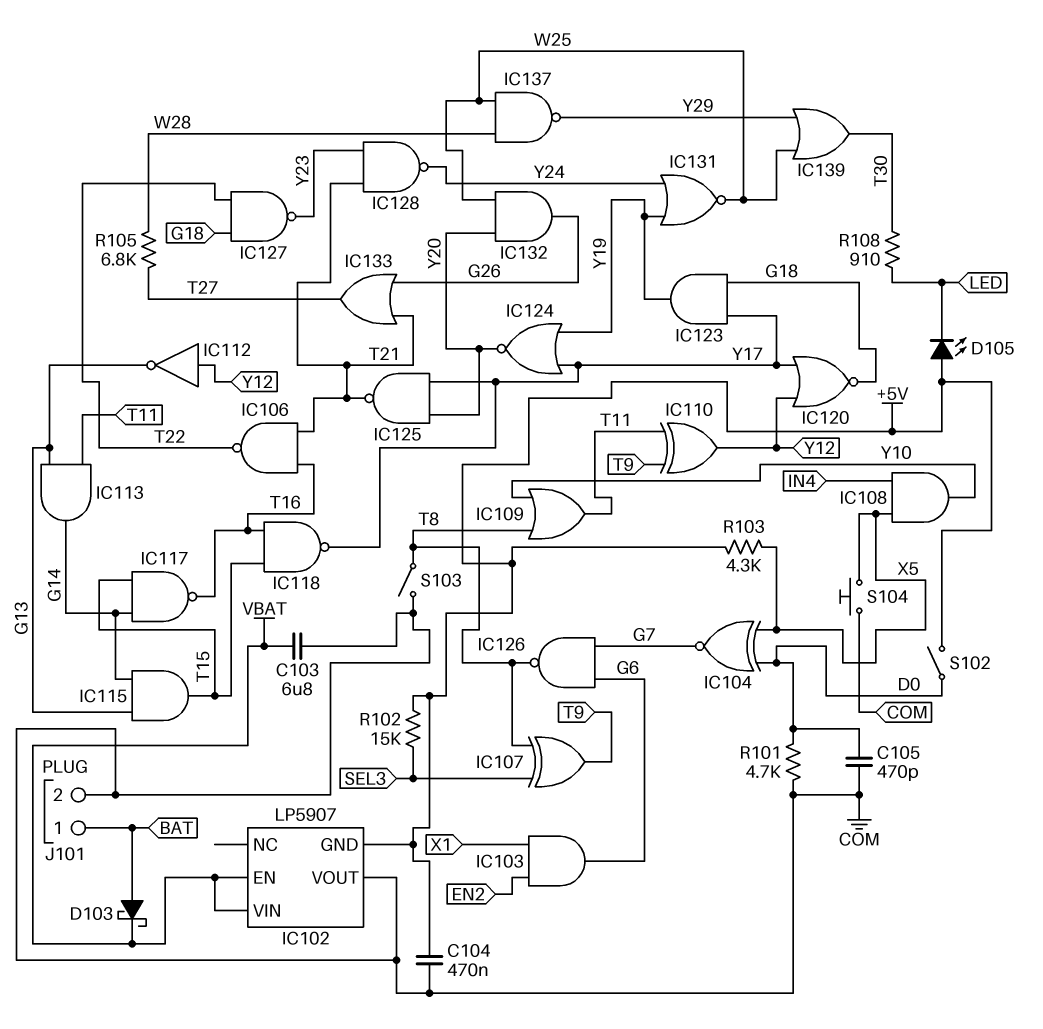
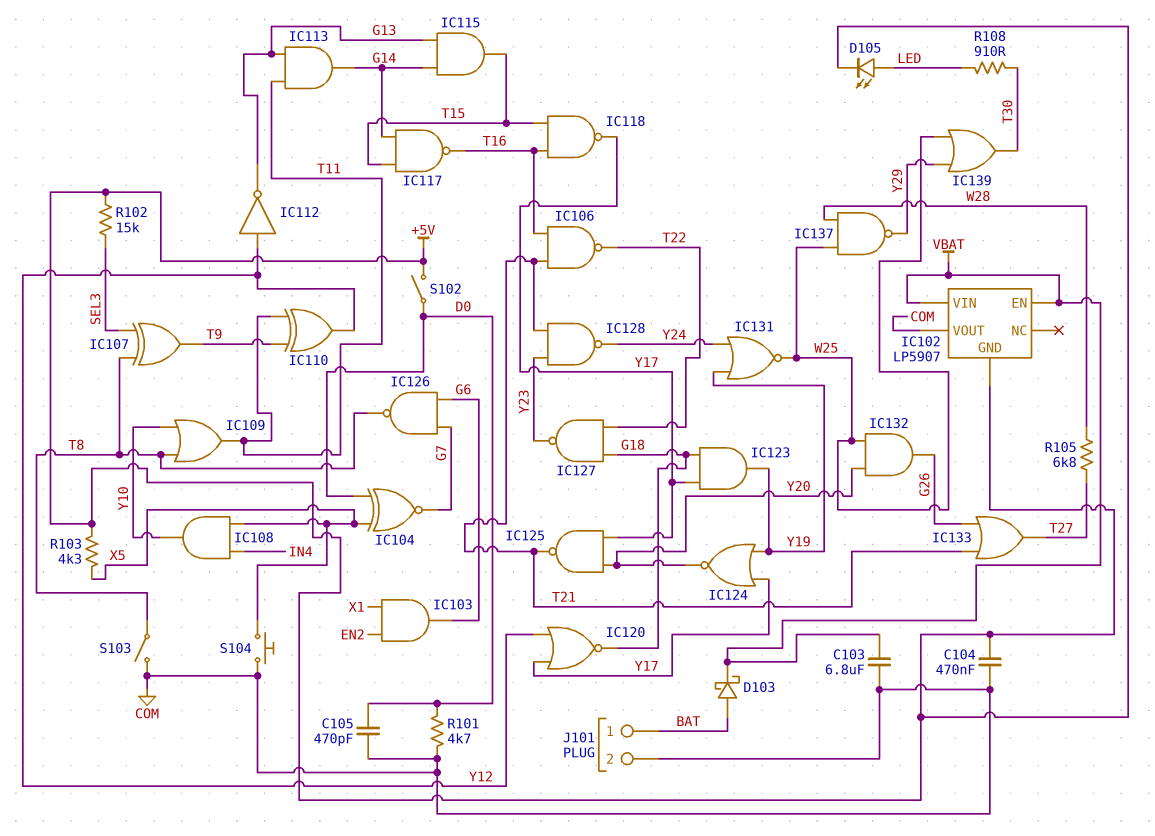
D105: LED (A +5V, K LED) -> LED (A LED, K +5V)

